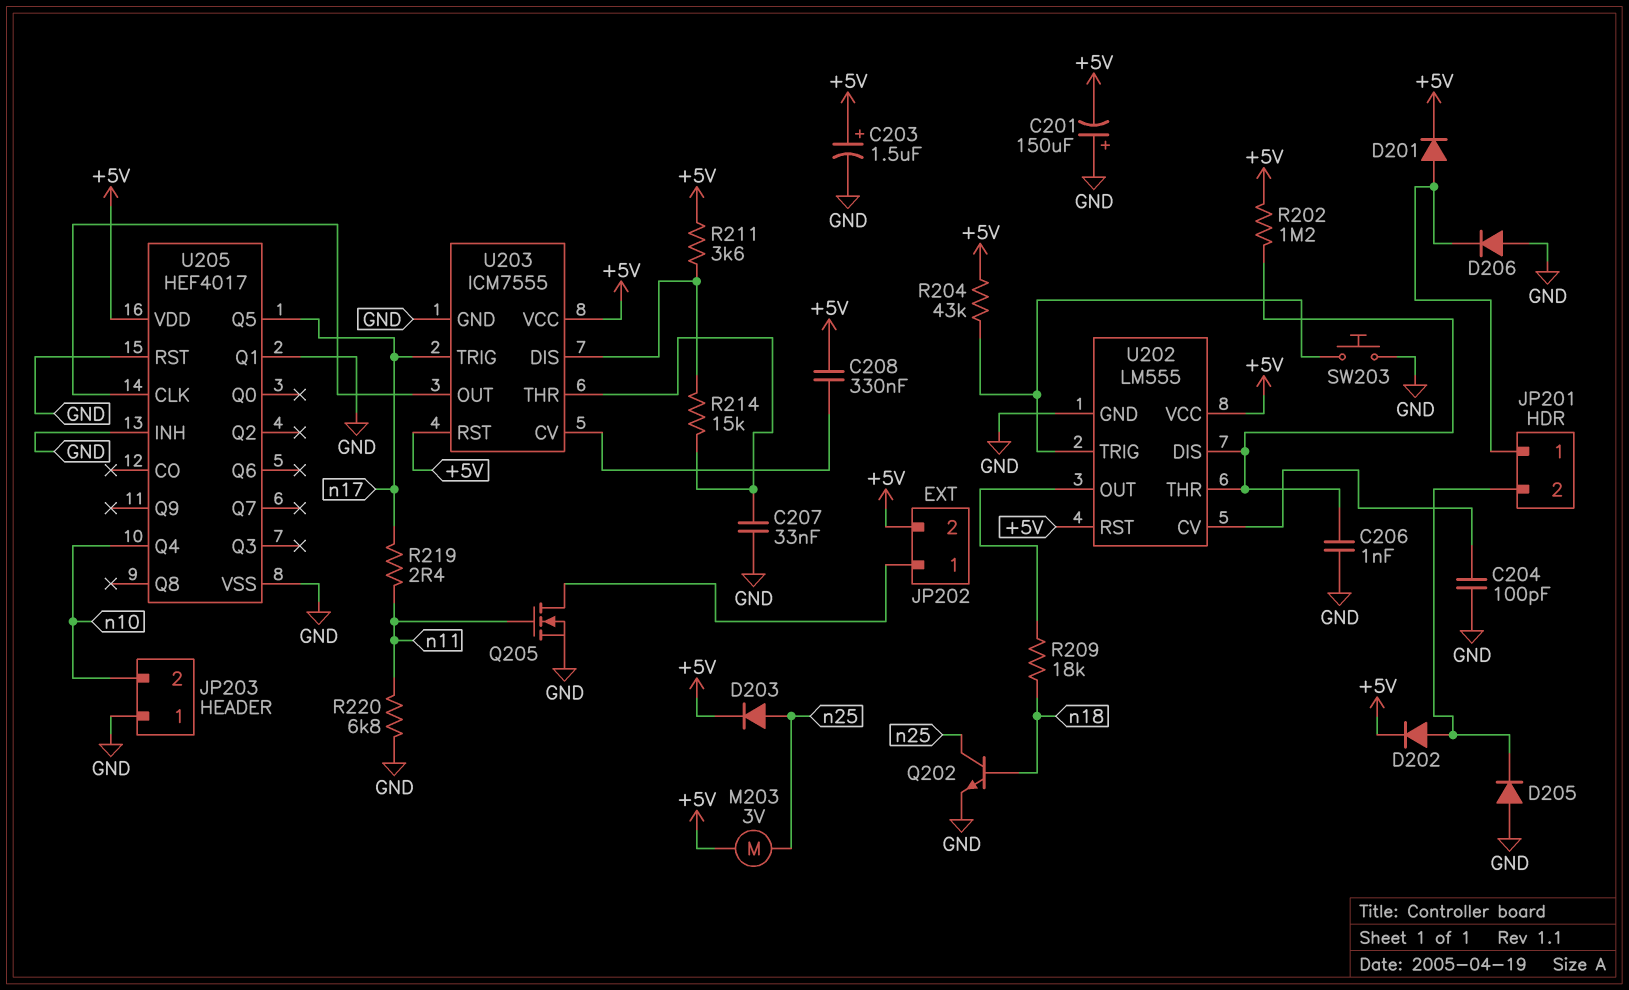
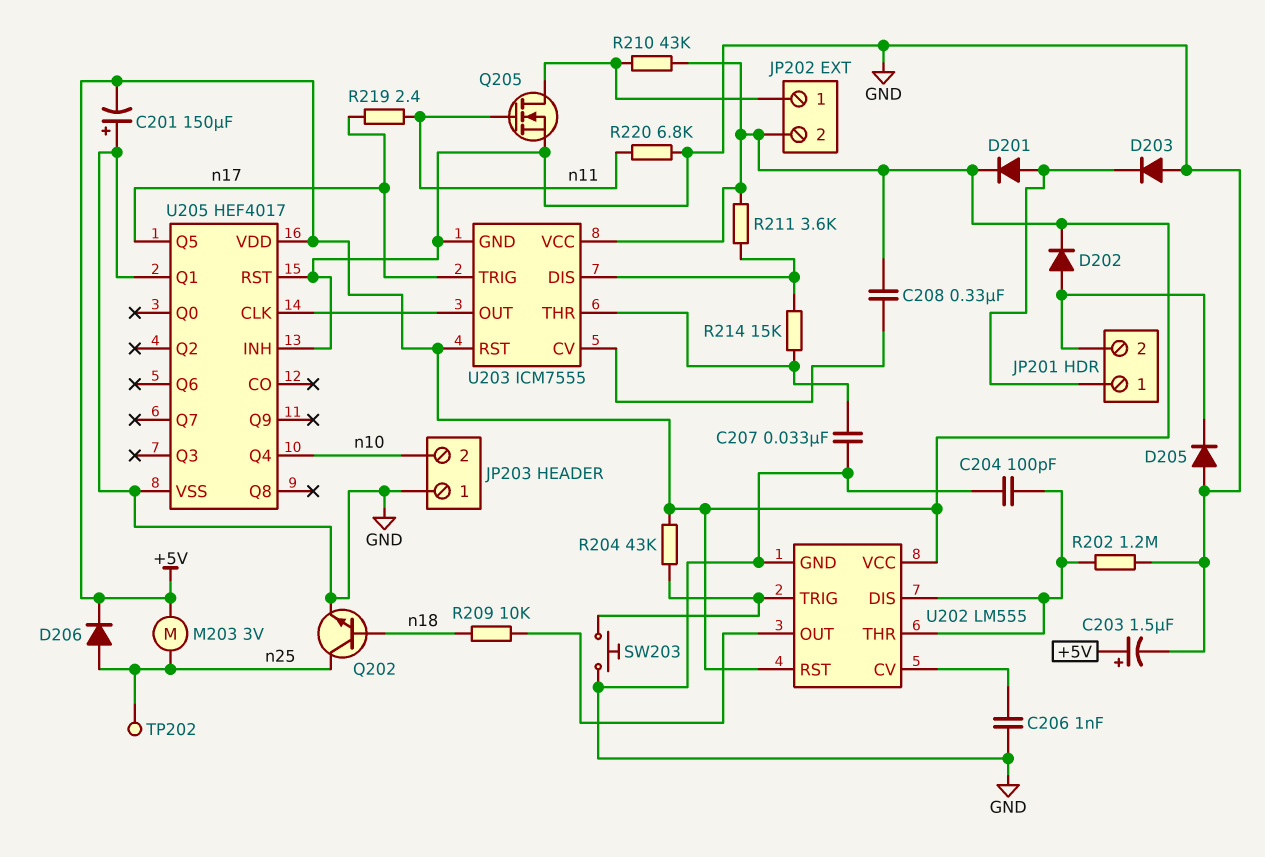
C204: 100pF (GND, U202/CV) -> 100pF (GND, U202/DIS)
C206: 1nF (GND, U202/DIS) -> 1nF (GND, U202/CV)
D203: diode (A n25, K +5V) -> diode (A GND, K JP201/1)
D206: diode (A GND, K JP201/1) -> diode (A n25, K +5V)
R202: 1.2M (+5V, U202/DIS) -> 1.2M (GND, U202/DIS)
R209: 18k (U202/OUT, n18) -> 10k (U202/OUT, n18)
R210: none -> 43k (+5V, JP202/1)
TP202: none -> test point (n25)

